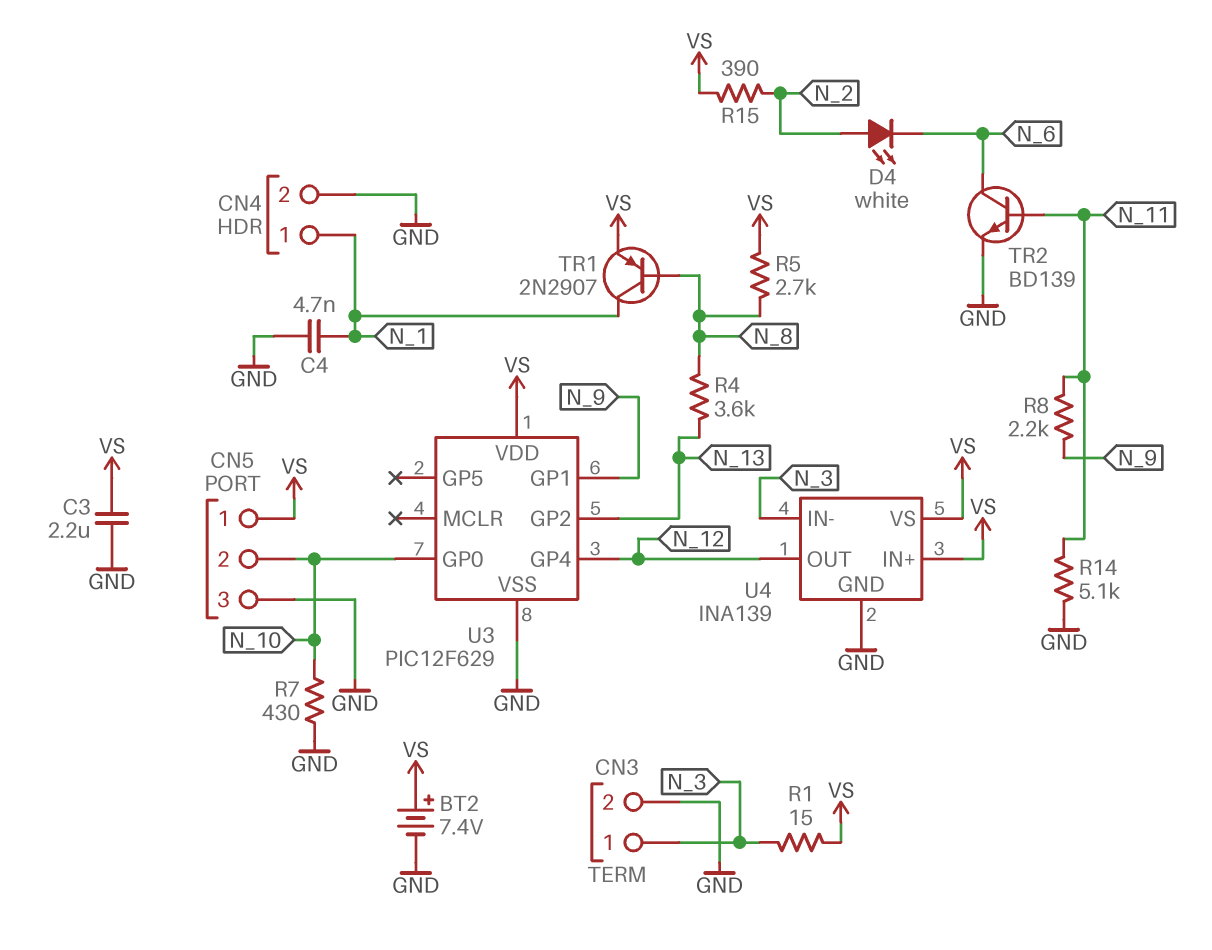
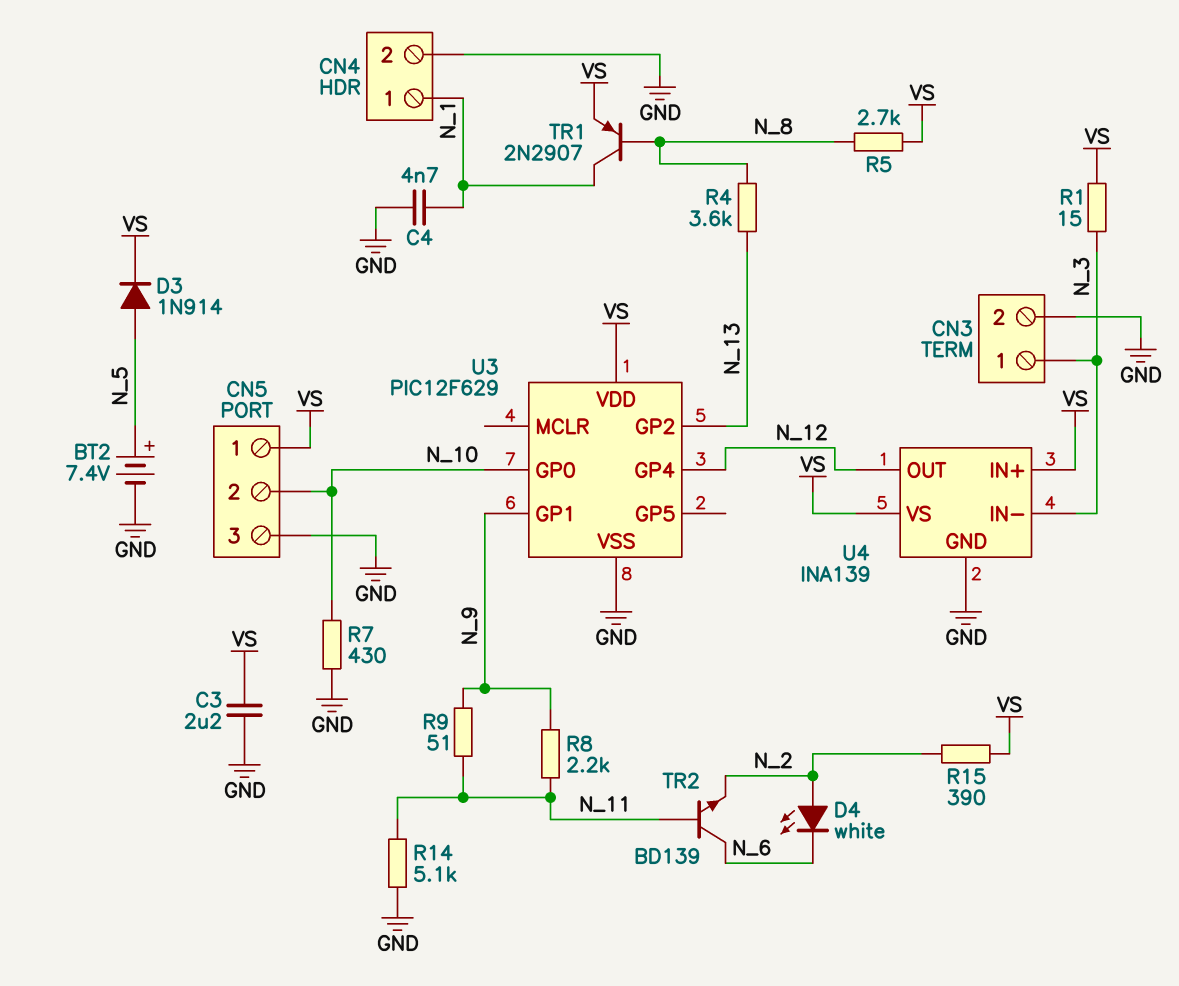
BT2: 7.4V (plus VS, minus GND) -> 7.4V (plus N_5, minus GND)
D3: none -> diode 1N914 (A N_5, K VS)
R9: none -> 51 (N_9, N_11)
TR2: NPN BD139 (B N_11, C N_6, E GND) -> NPN BD139 (B N_11, C N_6, E N_2)

